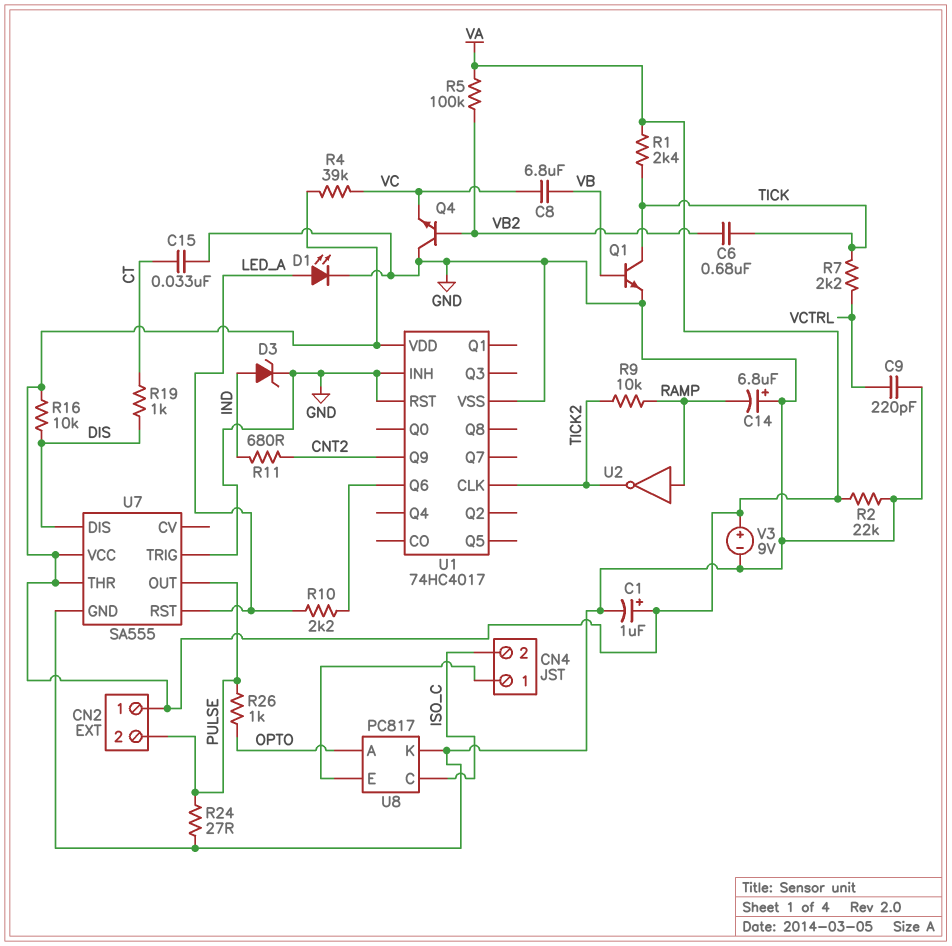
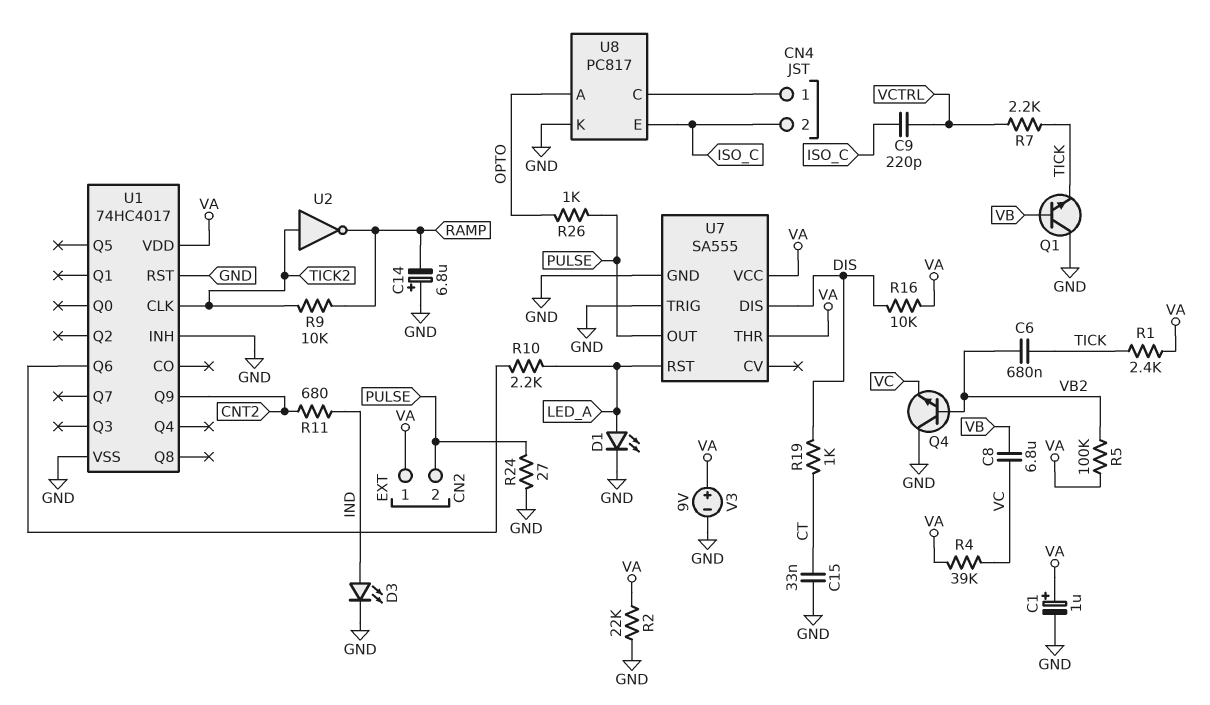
C9: 220pF (GND, VCTRL) -> 220pF (ISO_C, VCTRL)
D3: zener (A IND, K GND) -> LED (A IND, K GND)
Q1: NPN (B VB, C TICK, E GND) -> NPN (B VB, C GND, E TICK)
U2: NOT (in RAMP, out TICK2) -> NOT (in TICK2, out RAMP)
U8 pin C: ISO_C -> CN4/1
U8 pin E: CN4/1 -> ISO_C

